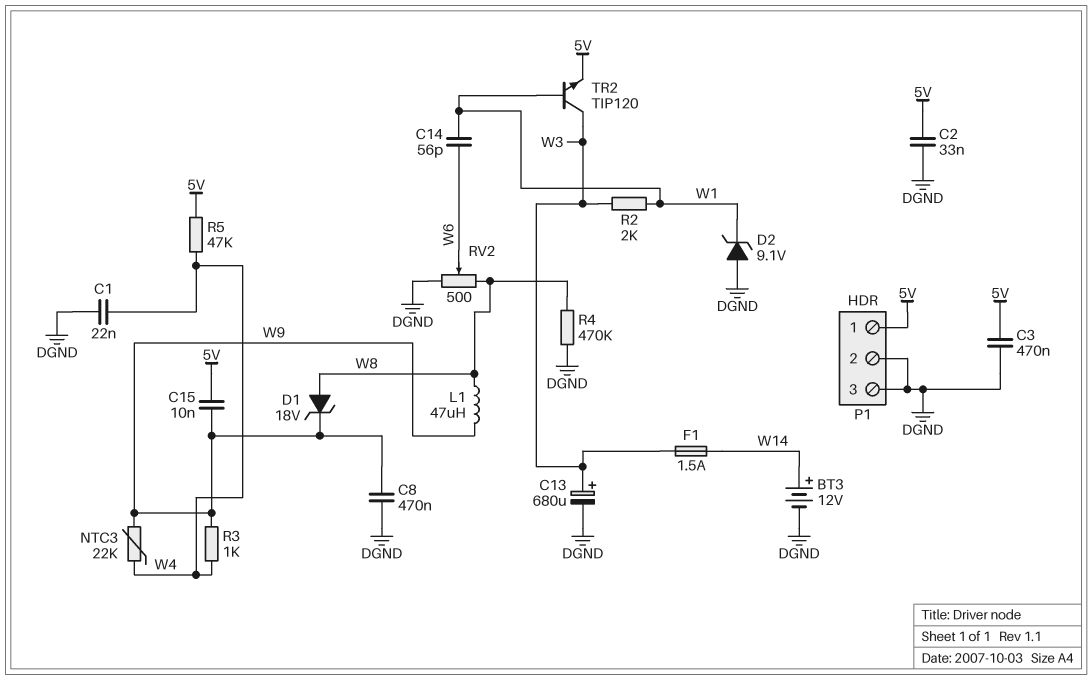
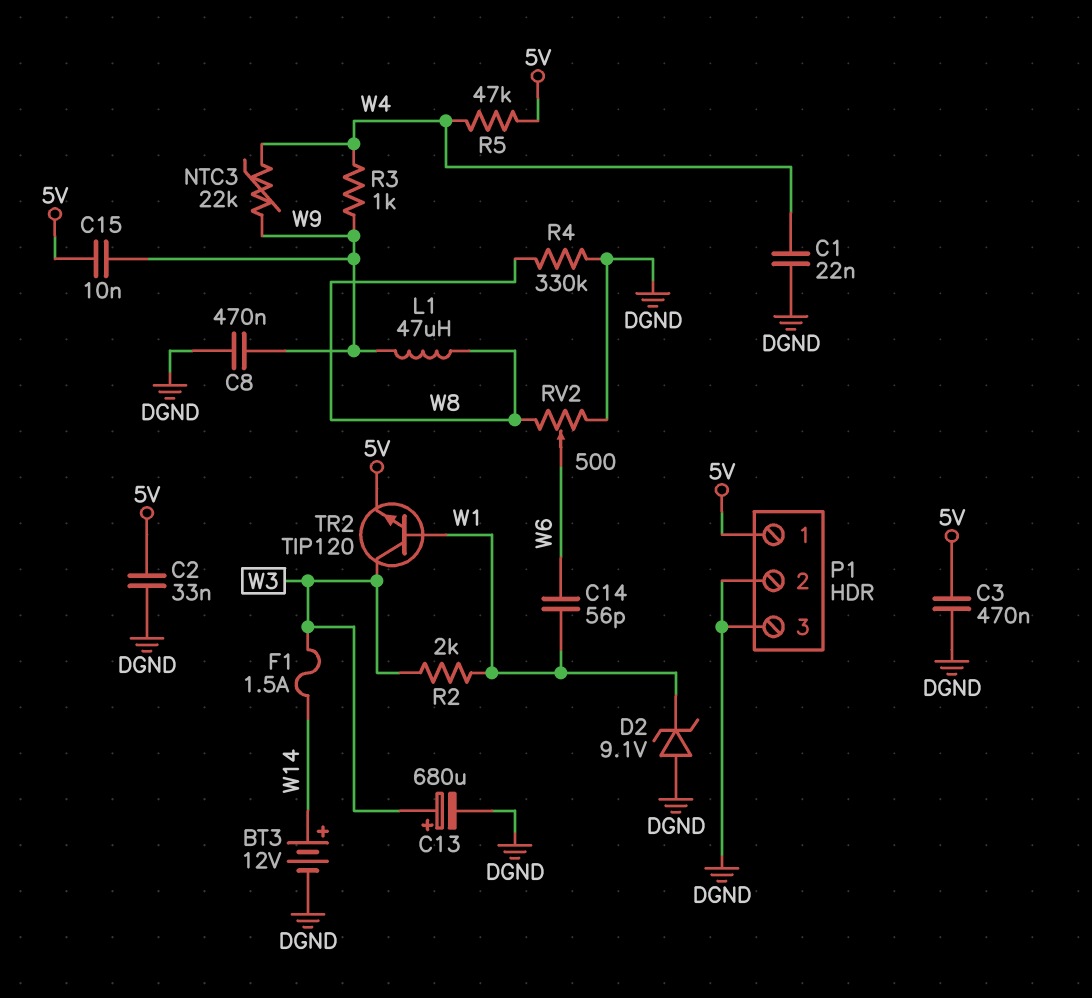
D1: zener 18V (A W8, K W9) -> none
R4: 470k (DGND, W8) -> 330k (DGND, W8)

